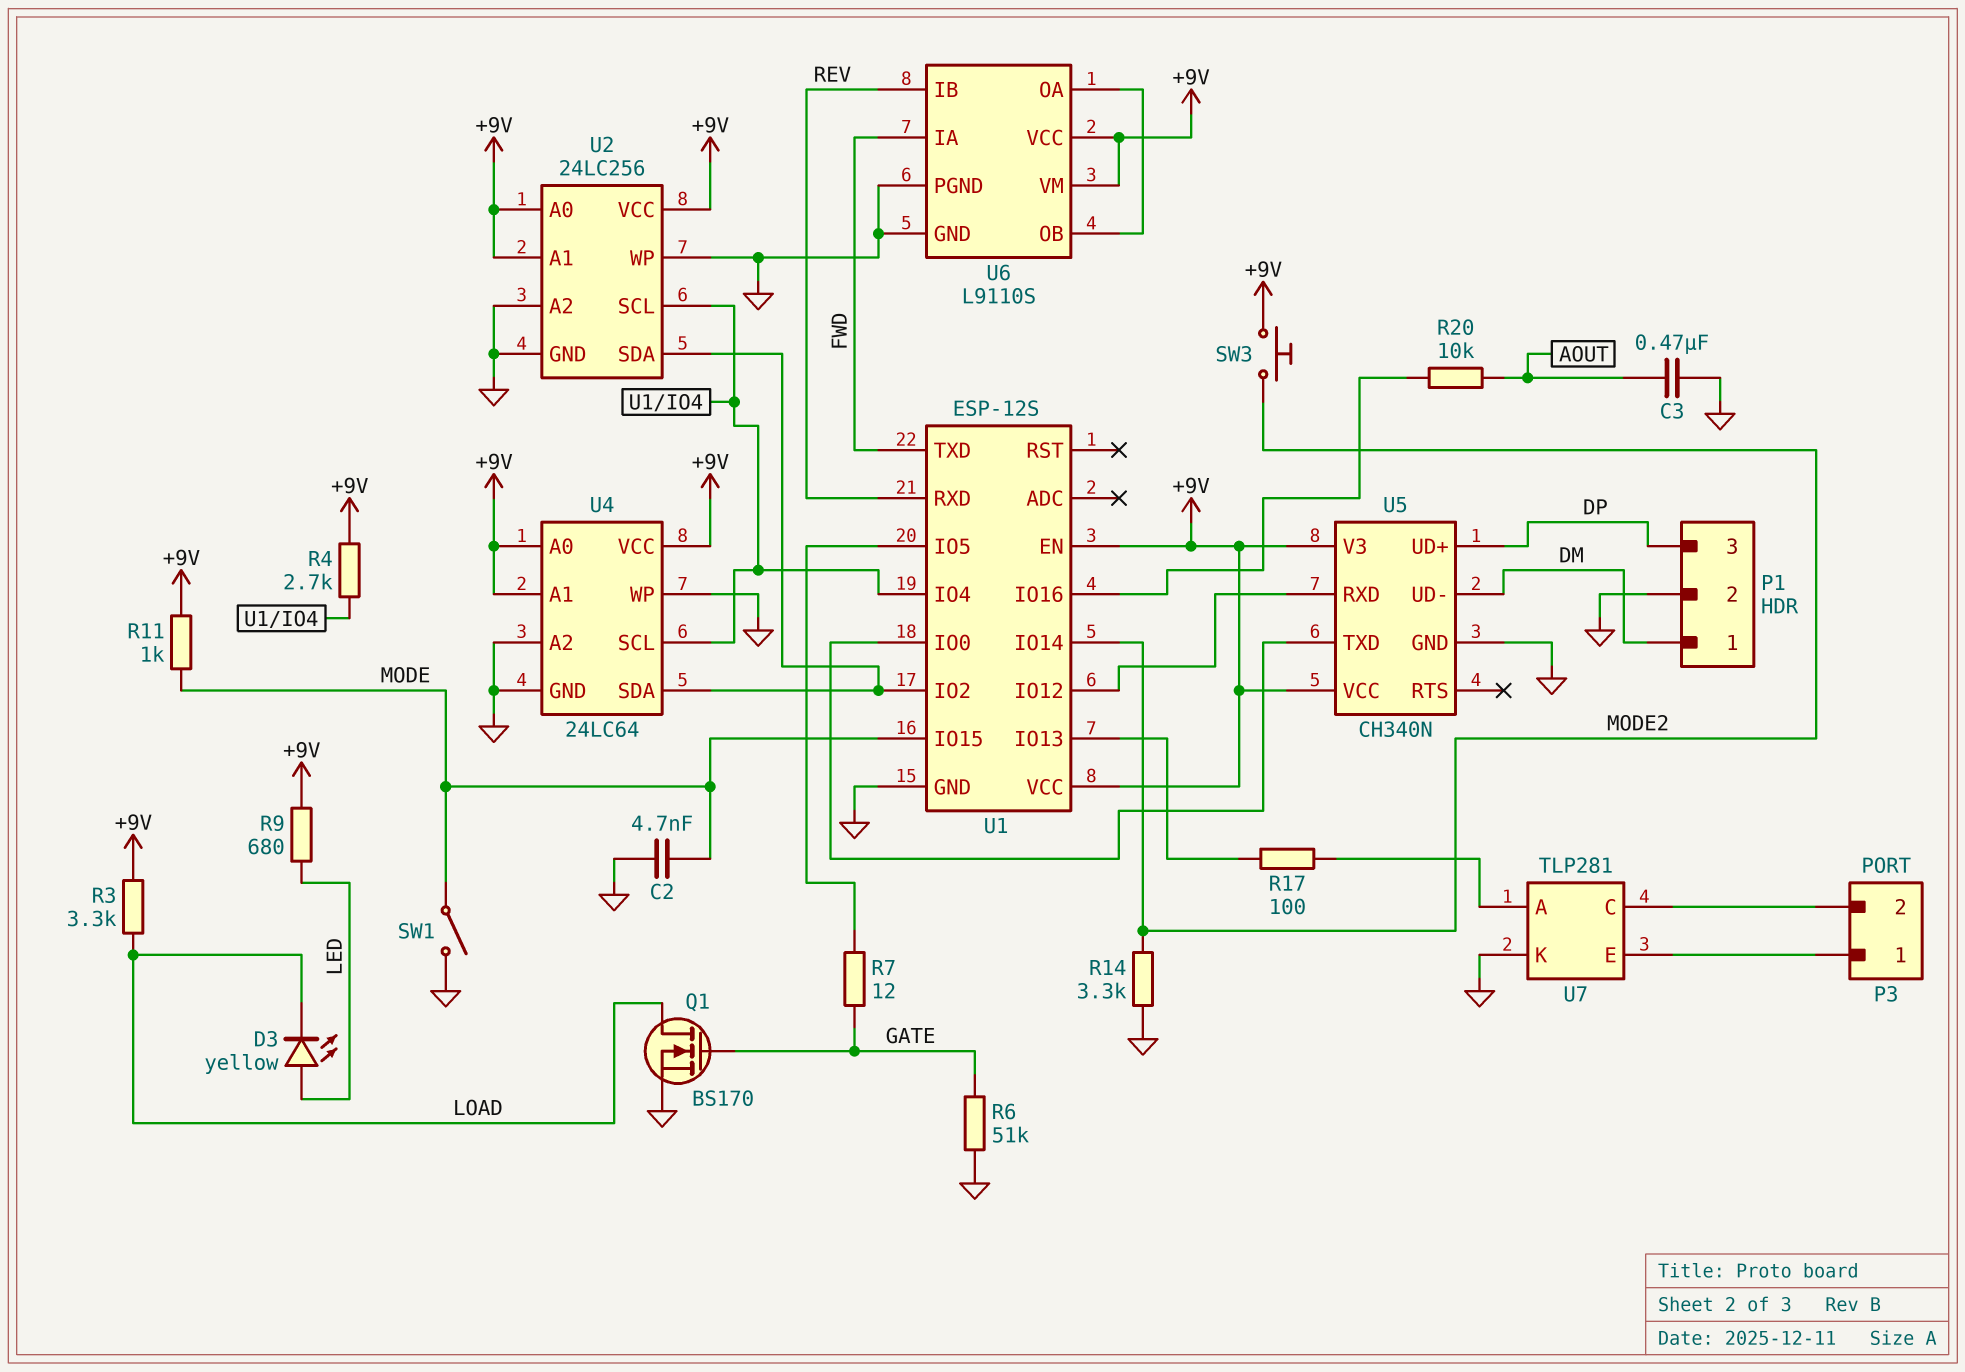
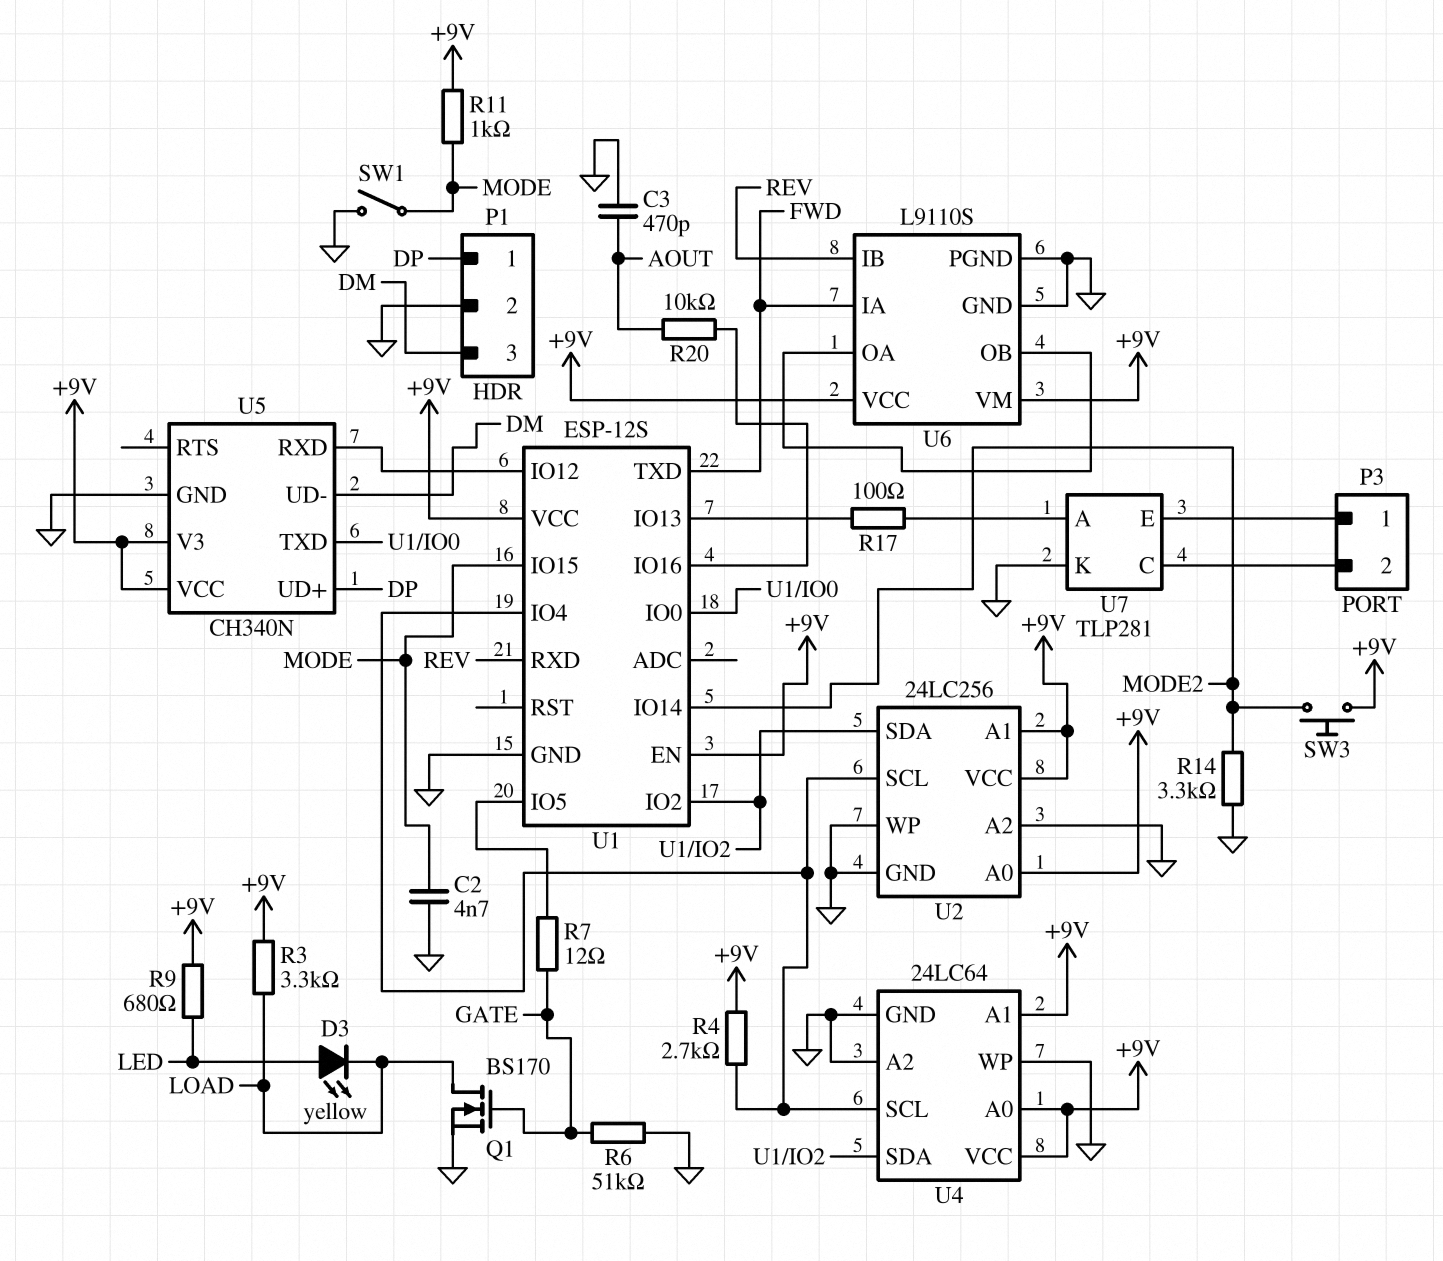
C3: 470nF (AOUT, GND) -> 470pF (AOUT, GND)
P1 pin 1: DM -> DP
P1 pin 3: DP -> DM

